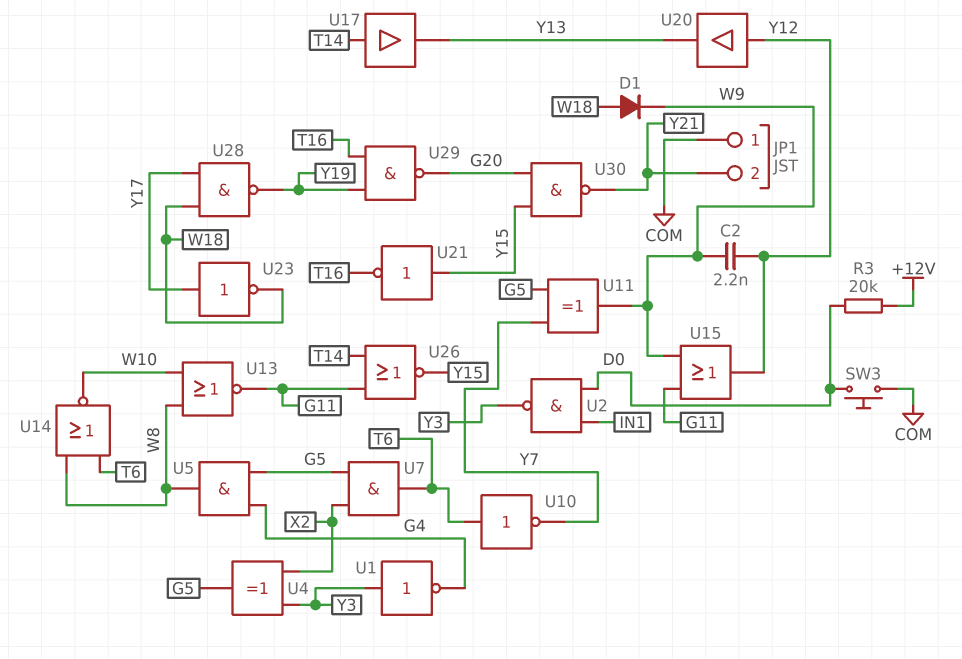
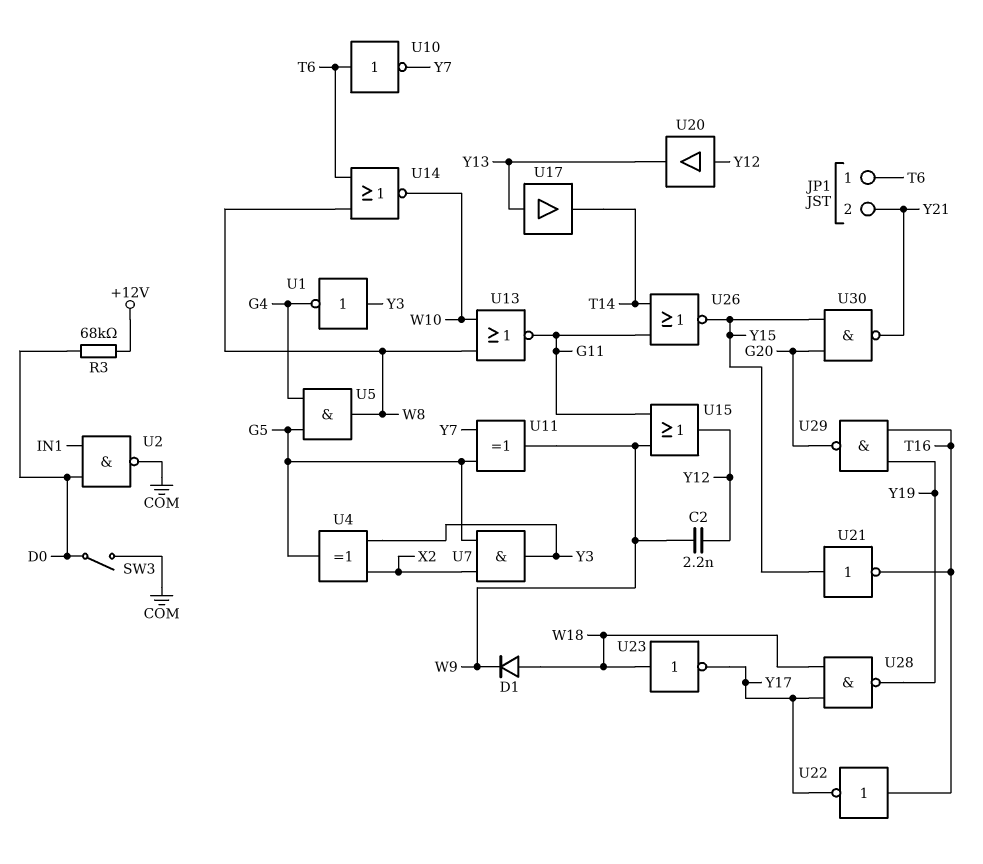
JP1 pin 1: COM -> T6
R3: 20k (+12V, D0) -> 68k (+12V, D0)
SW3: button (COM, D0) -> switch (COM, D0)
U2: NAND (in D0, in IN1, out Y3) -> NAND (in D0, in IN1, out COM)
U7: AND (in G5, in X2, out T6) -> AND (in G5, in X2, out Y3)
U17: buffer (in T14, out Y13) -> buffer (in Y13, out T14)
U22: none -> NOT (in T16, out Y17)
U23: NOT (in Y17, out W18) -> NOT (in W18, out Y17)

